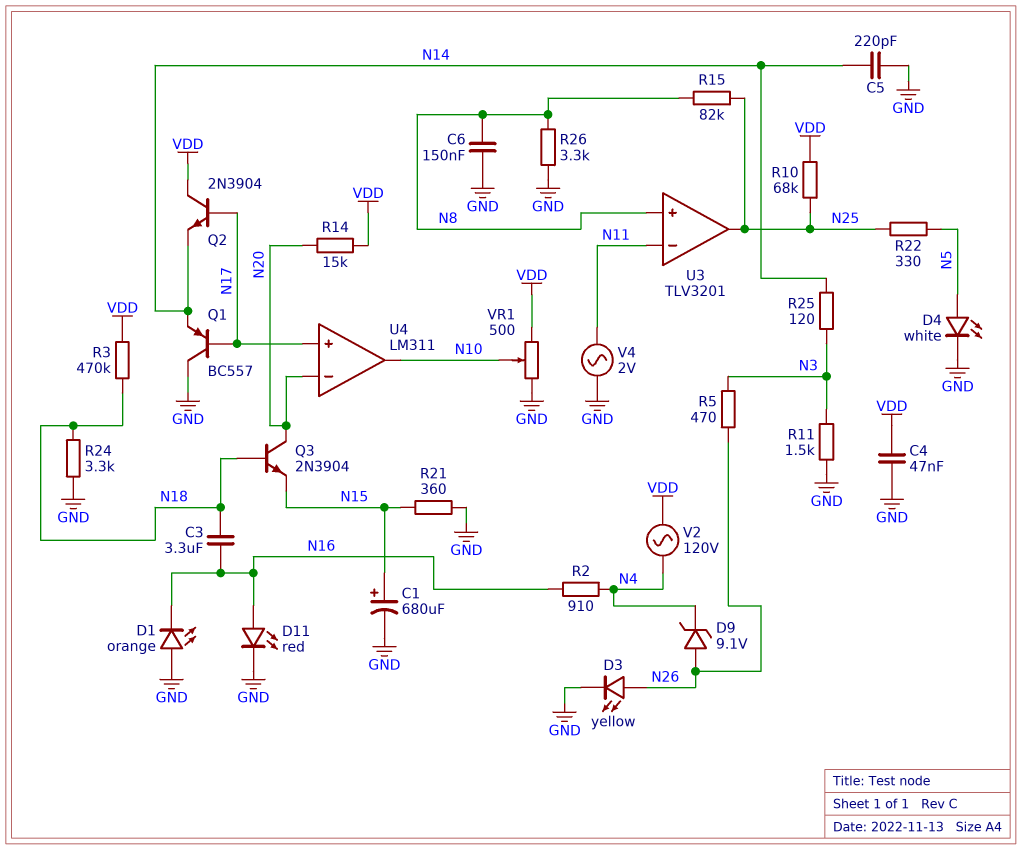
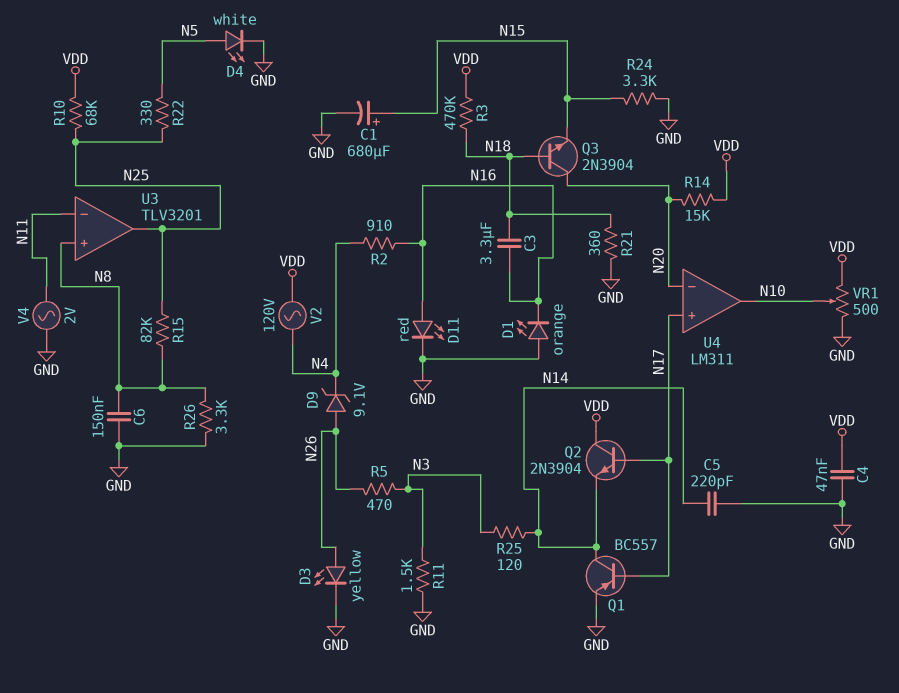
Q1: PNP BC557 (B N17, C GND, E N14) -> PNP BC557 (B N17, C N14, E GND)
R21: 360 (GND, N15) -> 360 (GND, N18)
R24: 3.3k (GND, N18) -> 3.3k (GND, N15)

